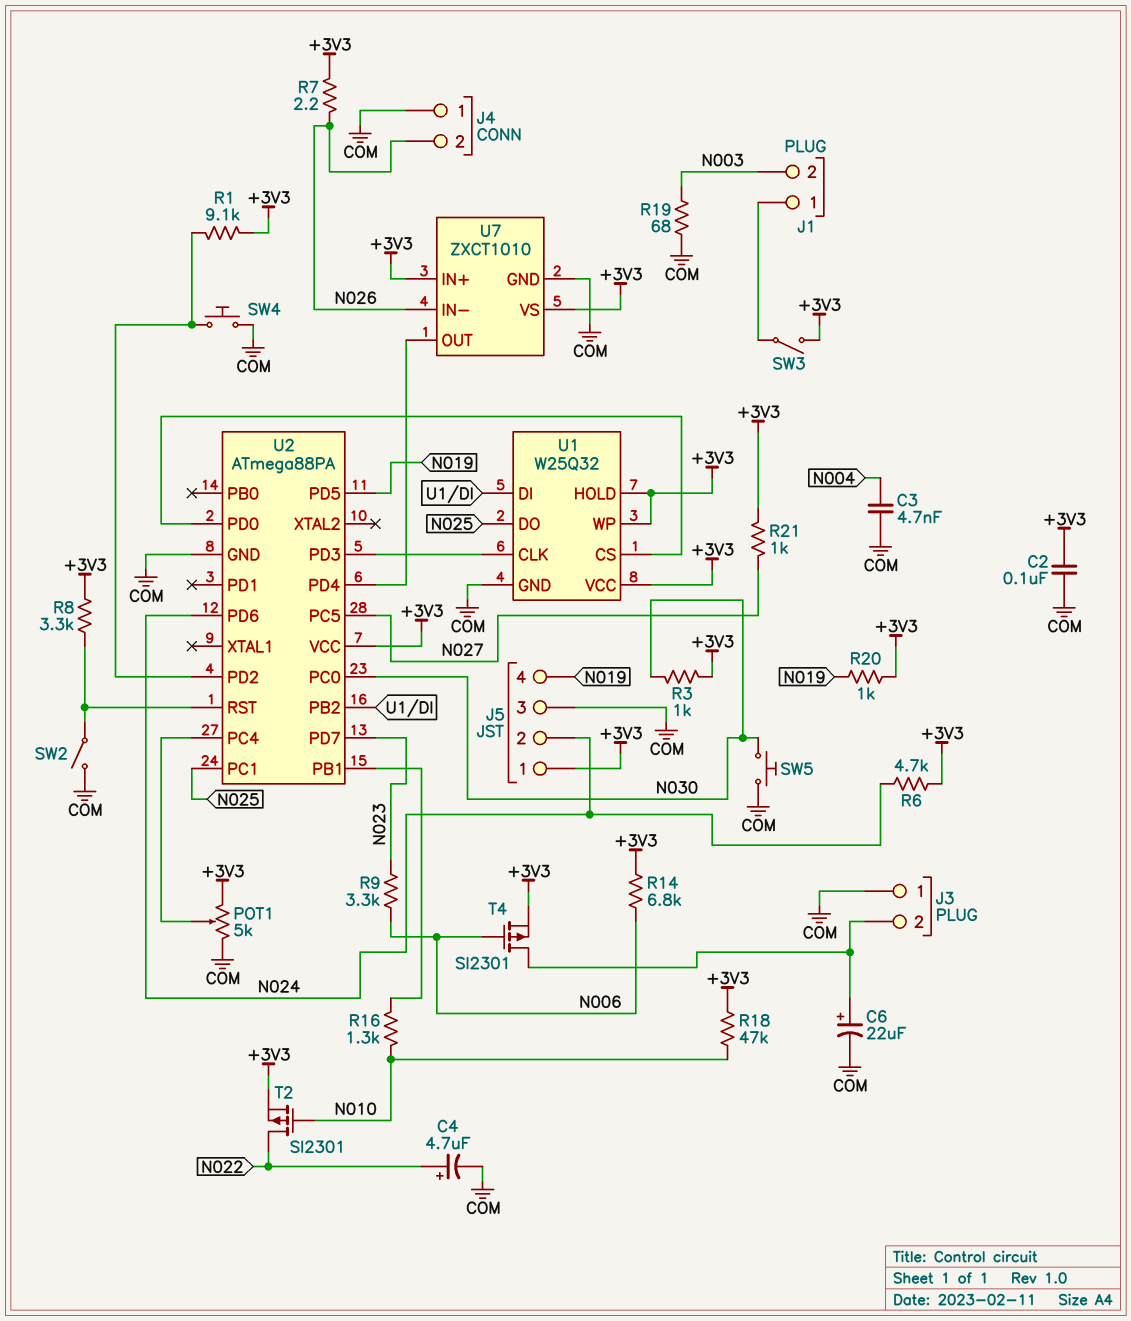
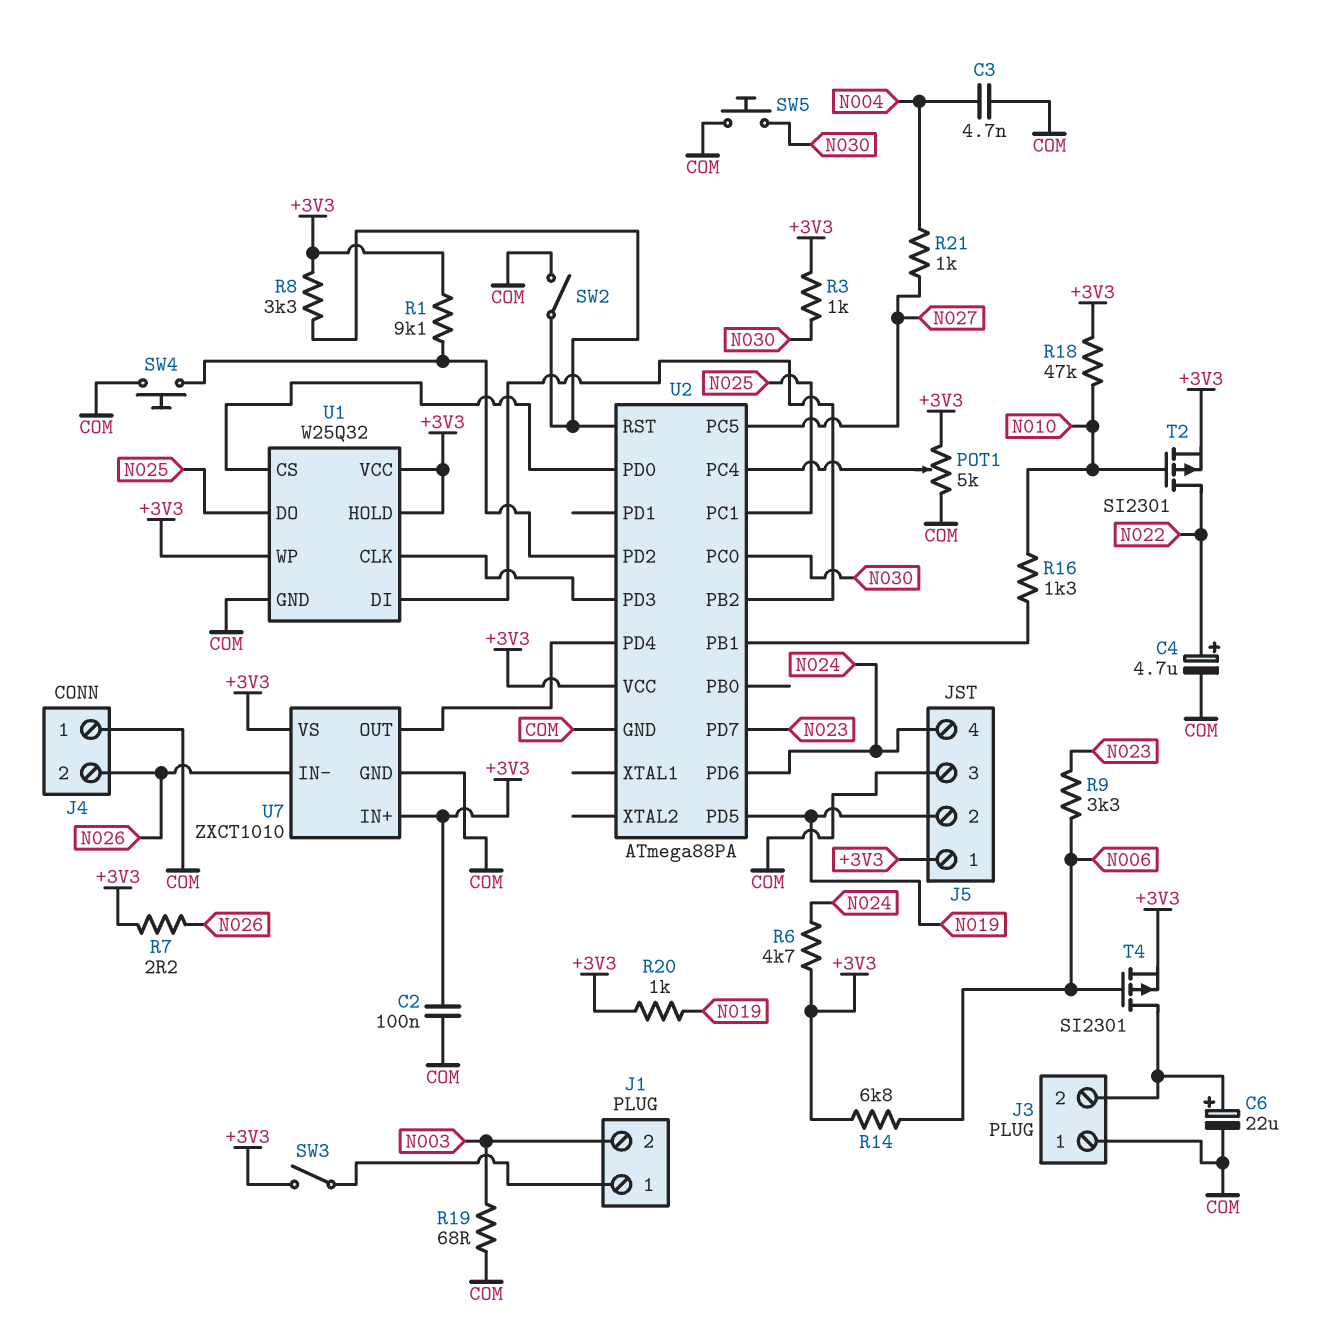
J5 pin 2: N024 -> N019
J5 pin 4: N019 -> N024
R21: 1k (+3V3, N027) -> 1k (N004, N027)

